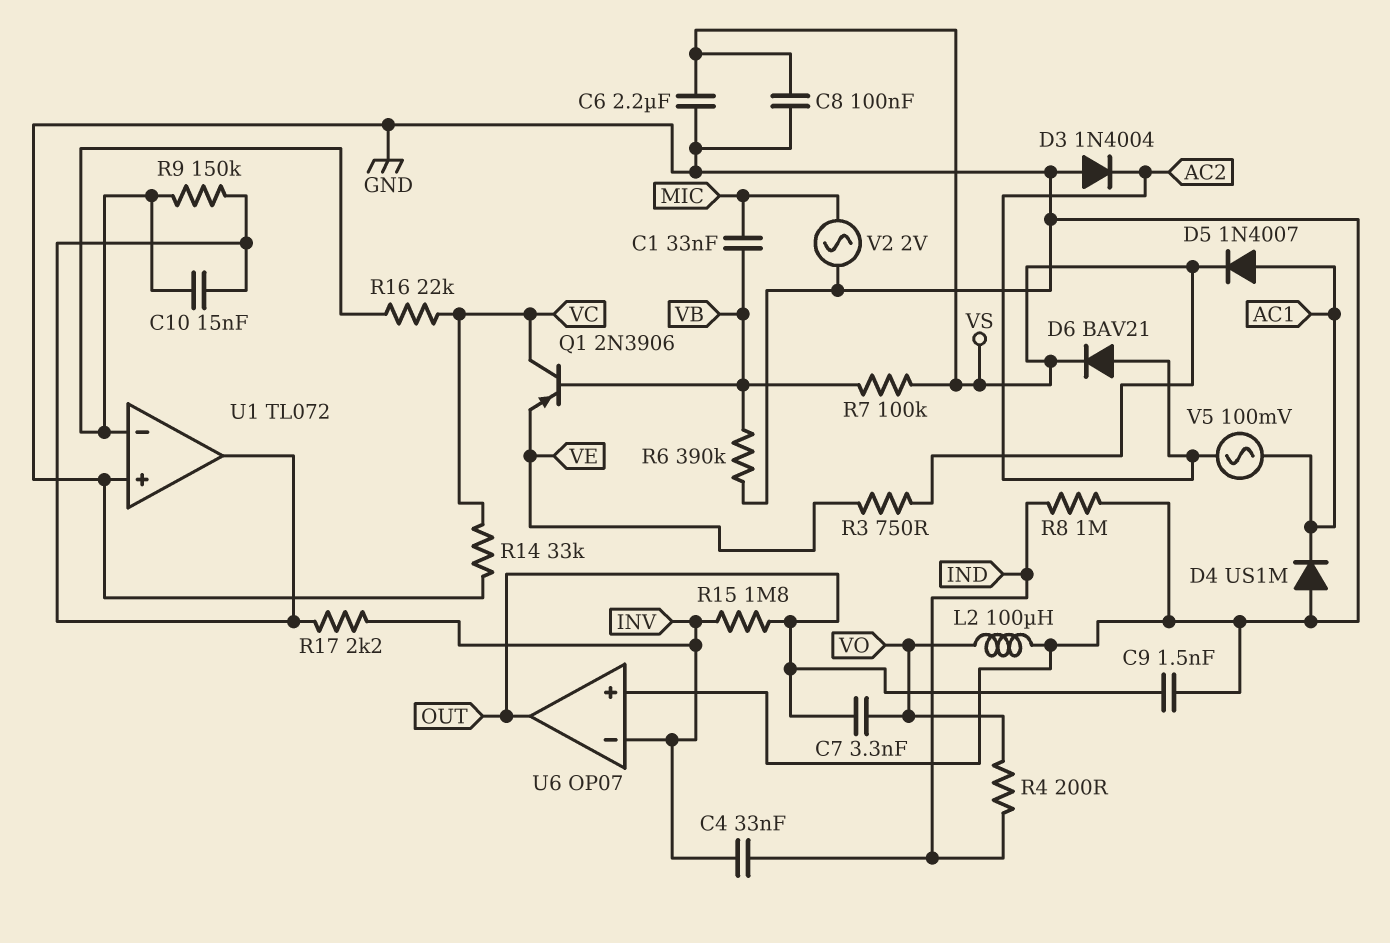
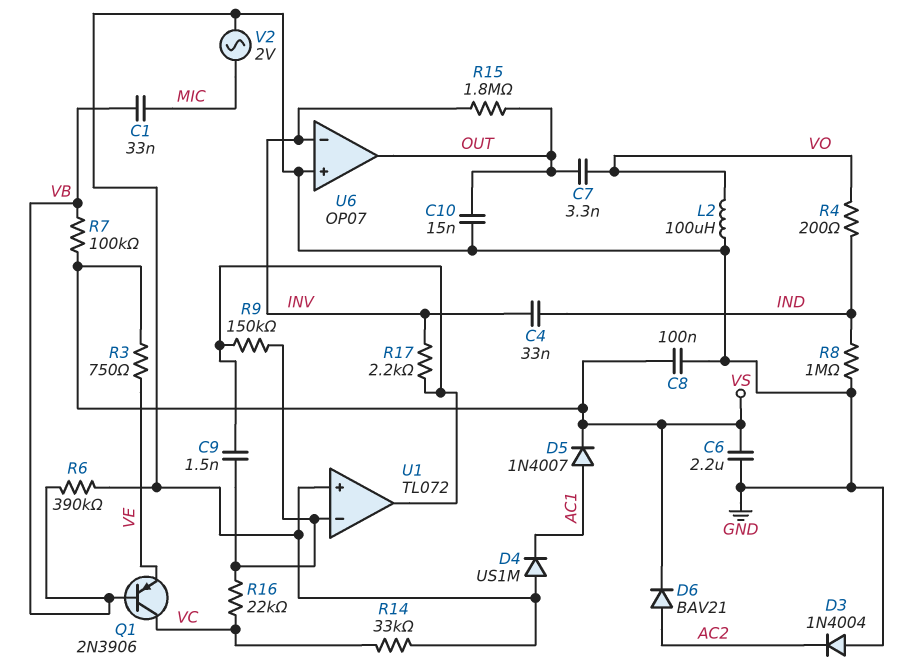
C9: 1.5nF (GND, OUT) -> 1.5nF (U1/in-, U1/out)
C10: 15nF (U1/in-, U1/out) -> 15nF (GND, OUT)
V5: AC 100mV (AC1, AC2) -> none

